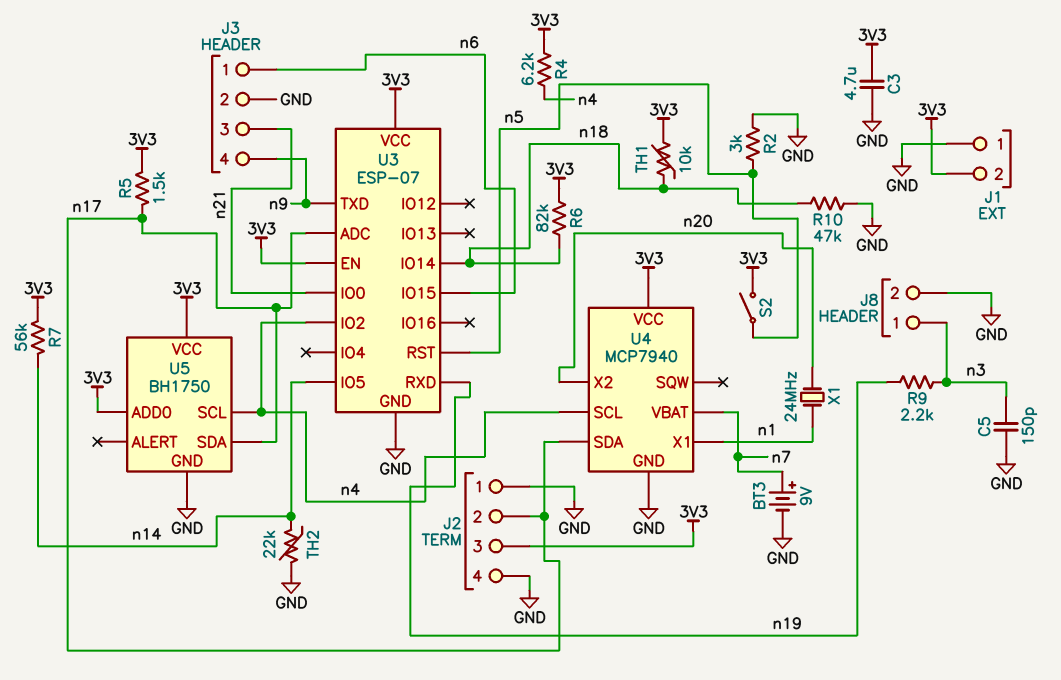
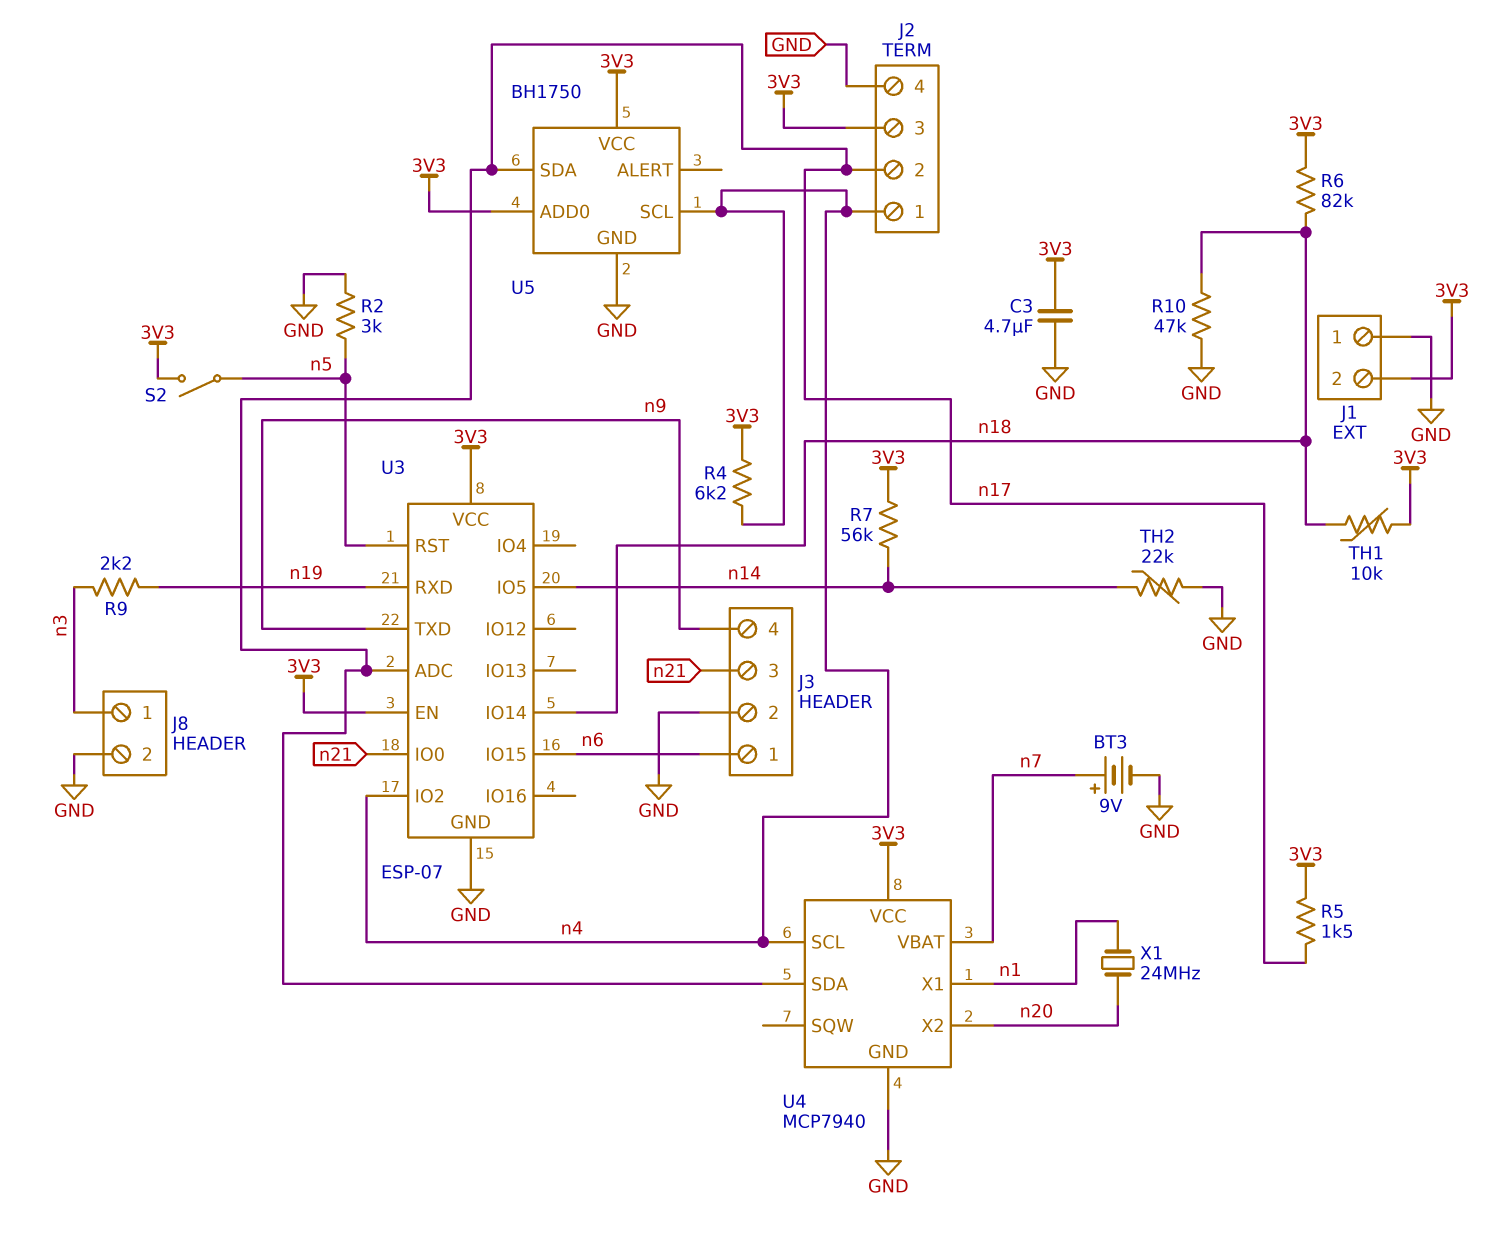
C5: 150pF (GND, n3) -> none
J2 pin 1: GND -> n4

